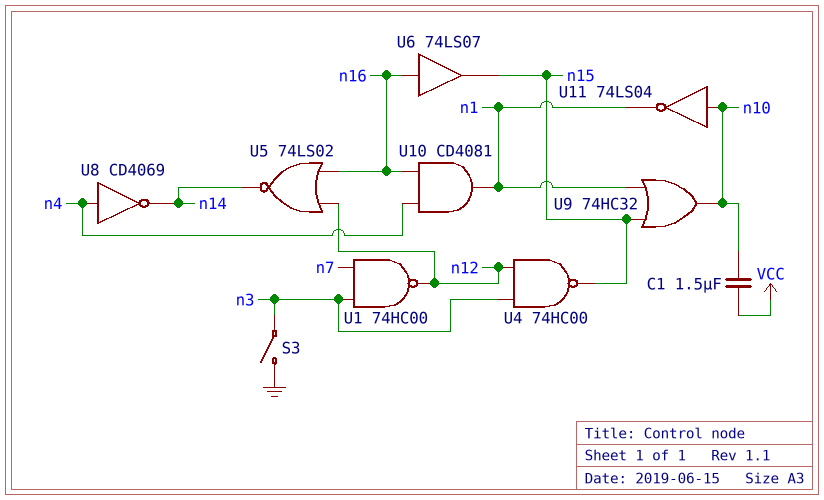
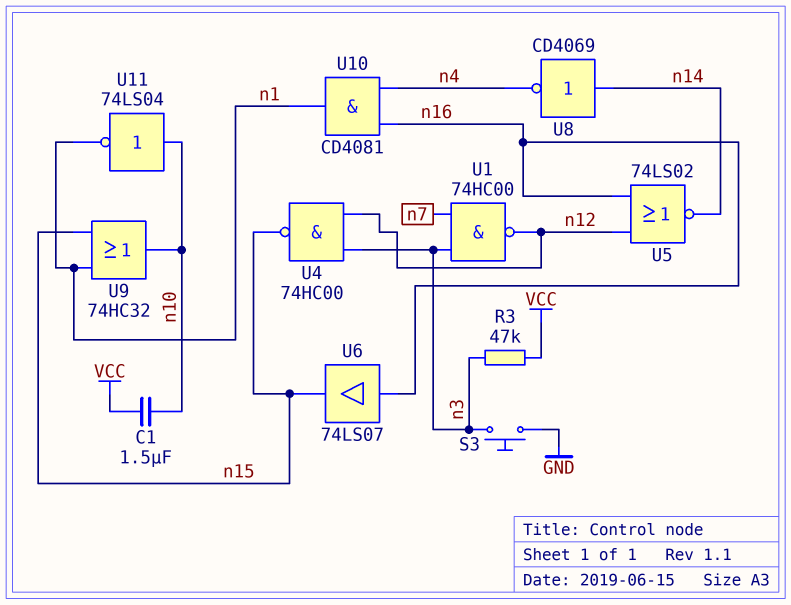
R3: none -> 47k (VCC, n3)
S3: switch (GND, n3) -> button (GND, n3)
U8: NOT CD4069 (in n4, out n14) -> NOT CD4069 (in n14, out n4)

